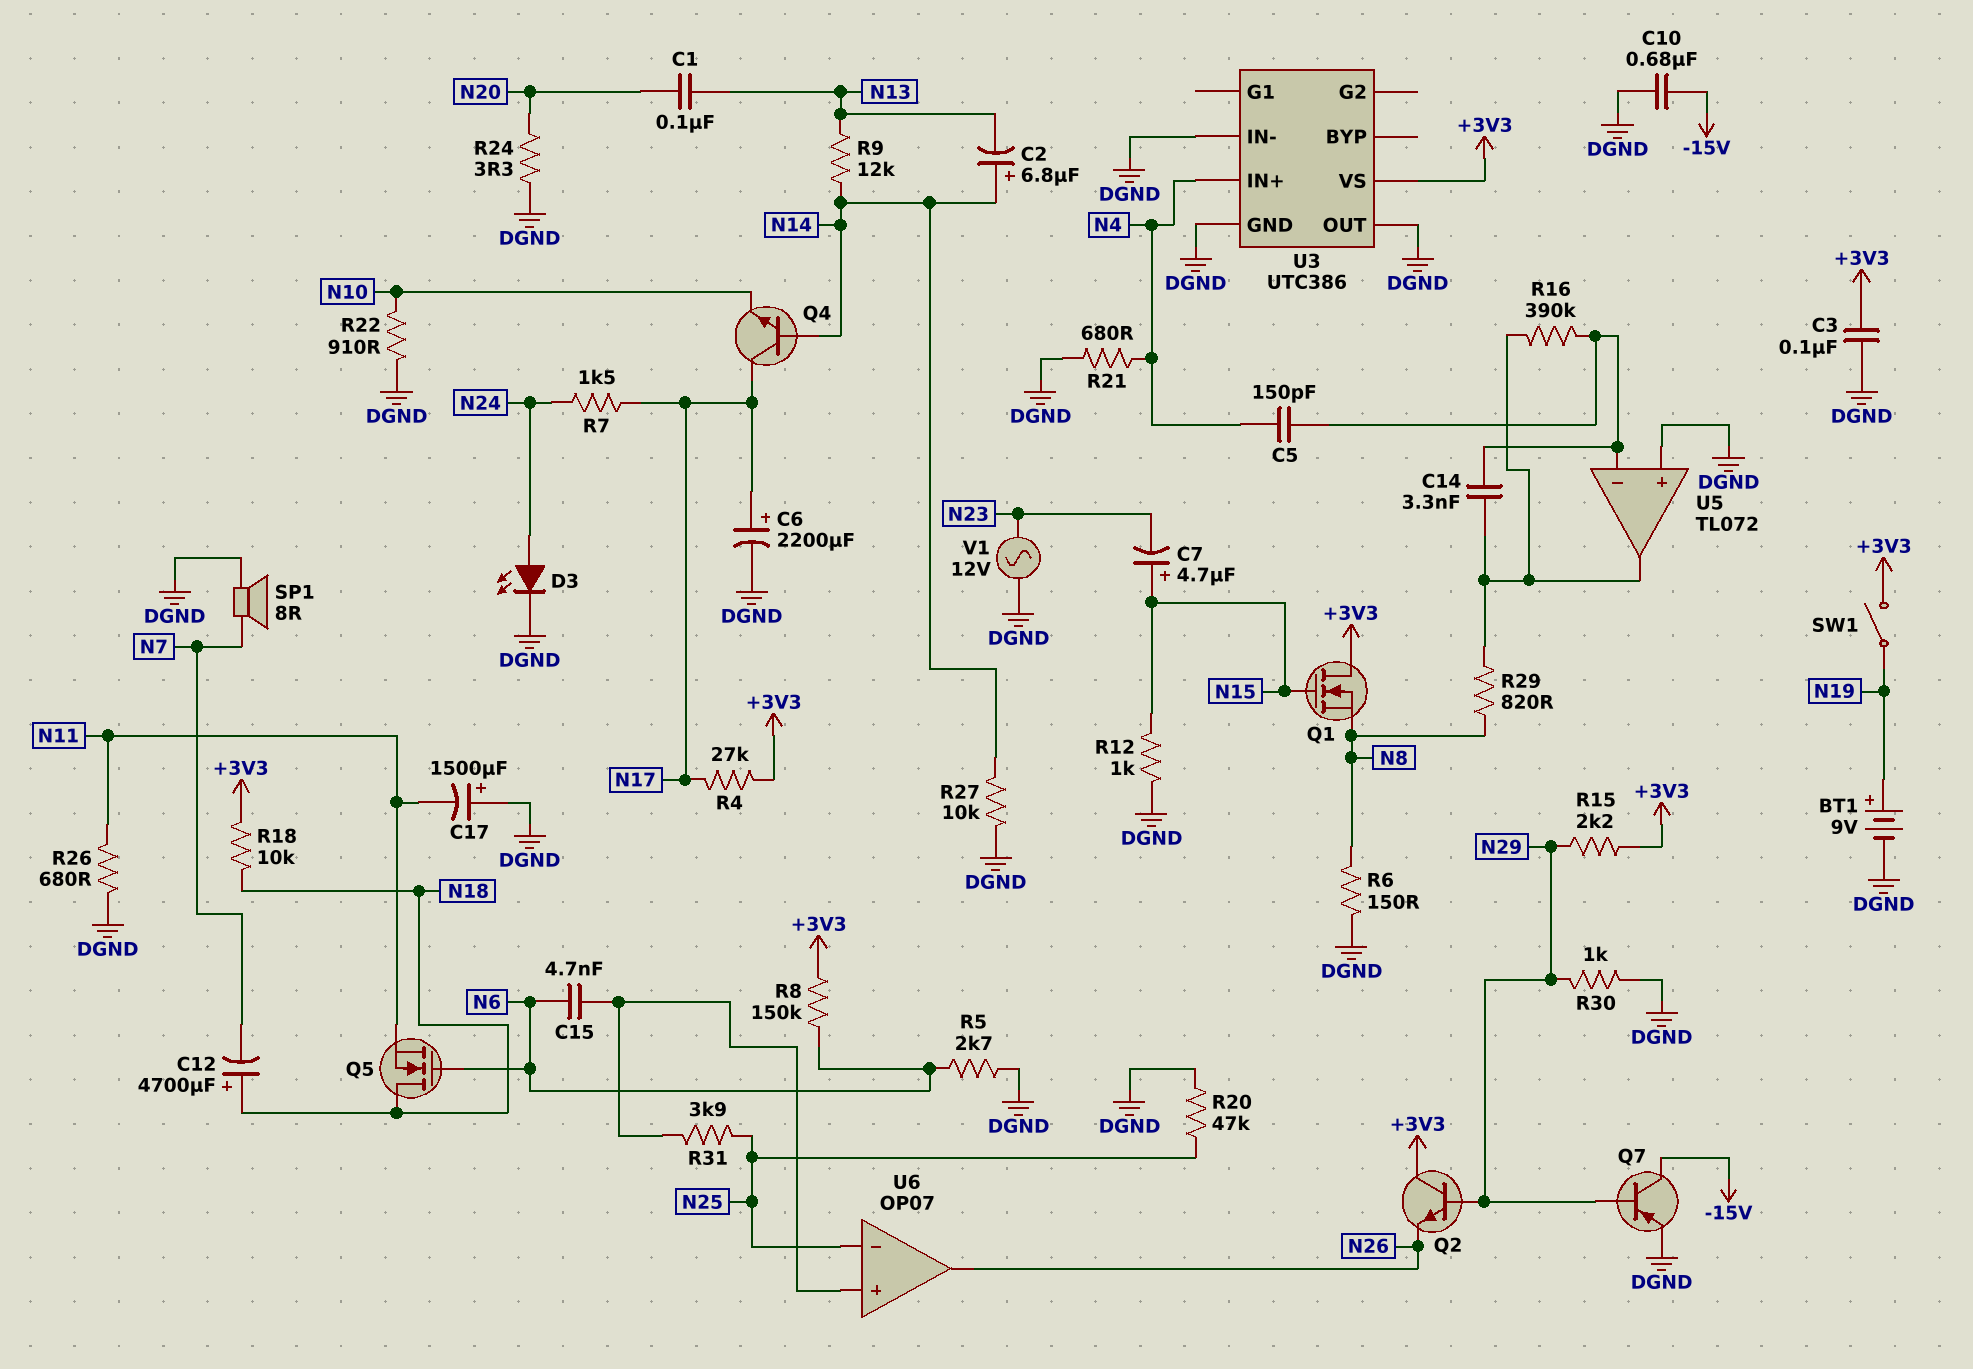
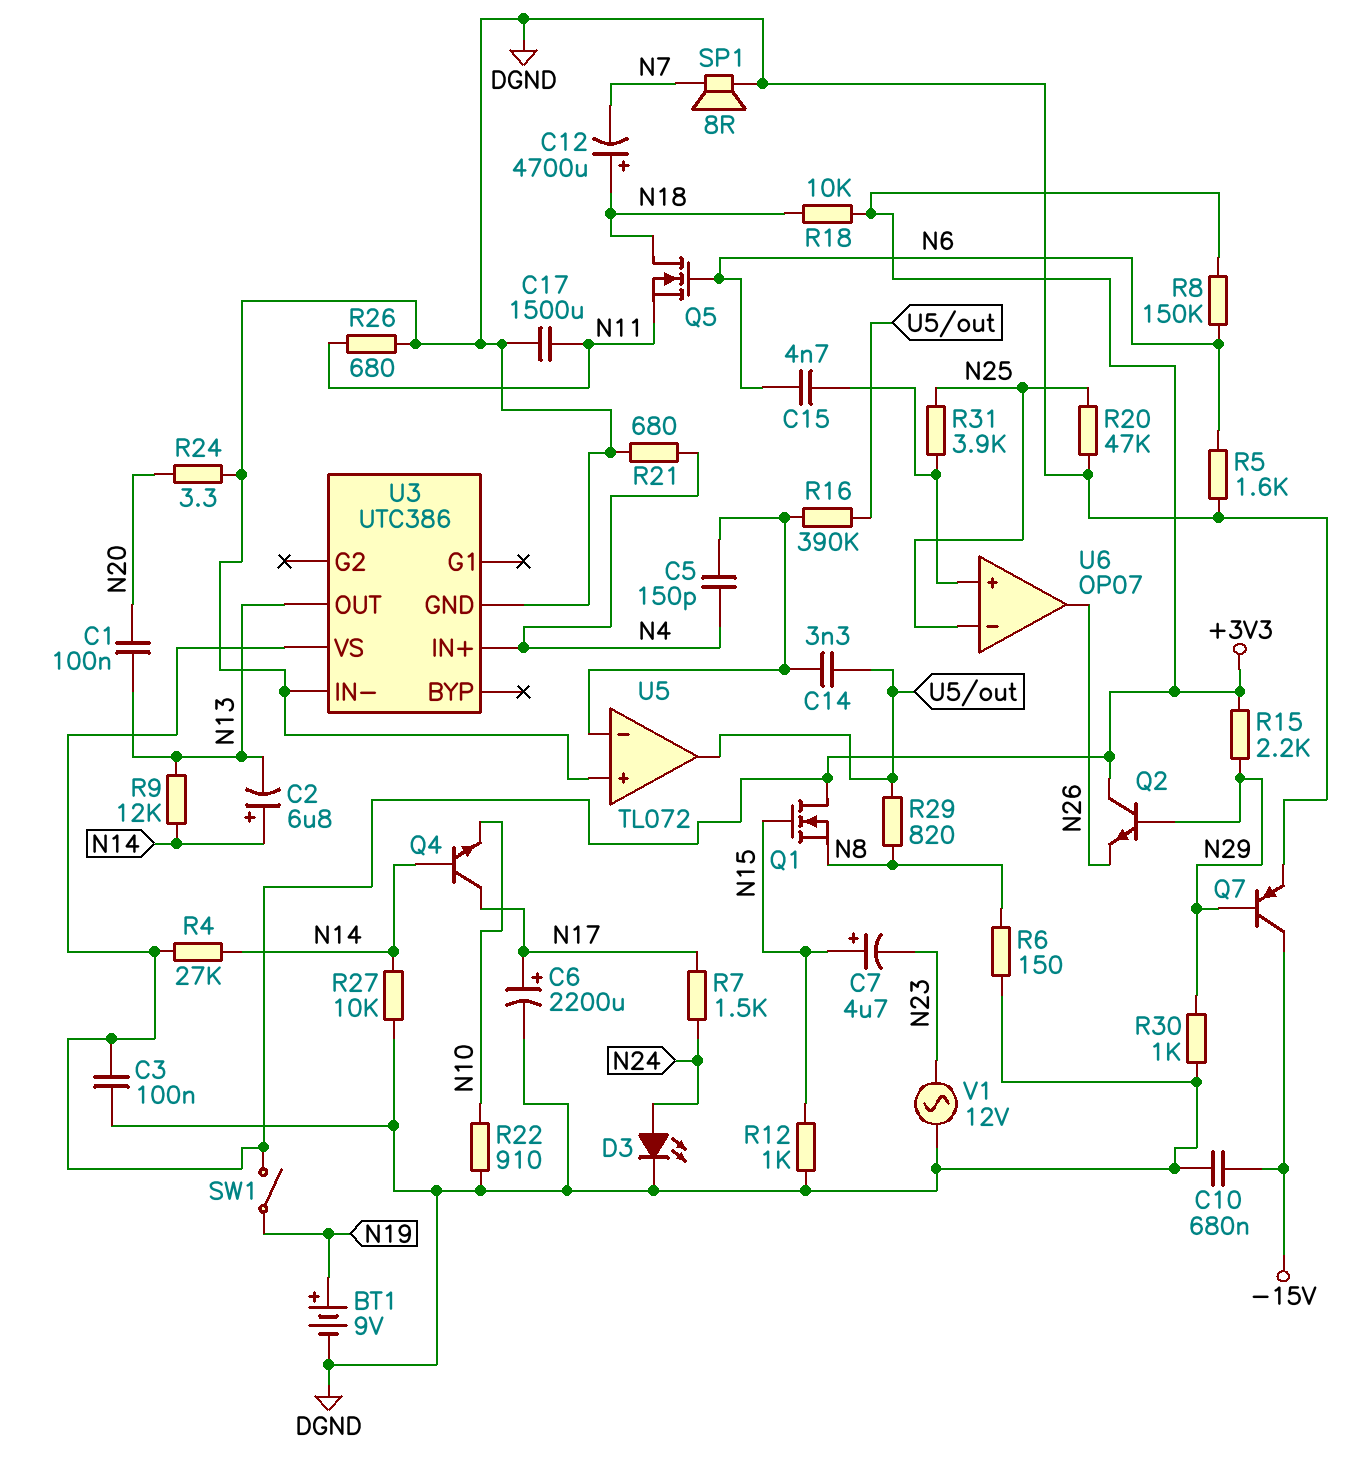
C17: 1500uF (plus DGND, minus N11) -> 1500uF (DGND, N11)
R4: 27k (+3V3, N17) -> 27k (+3V3, N14)
R5: 2.7k (DGND, N6) -> 1.6k (DGND, N6)
U3 pin OUT: DGND -> N13

